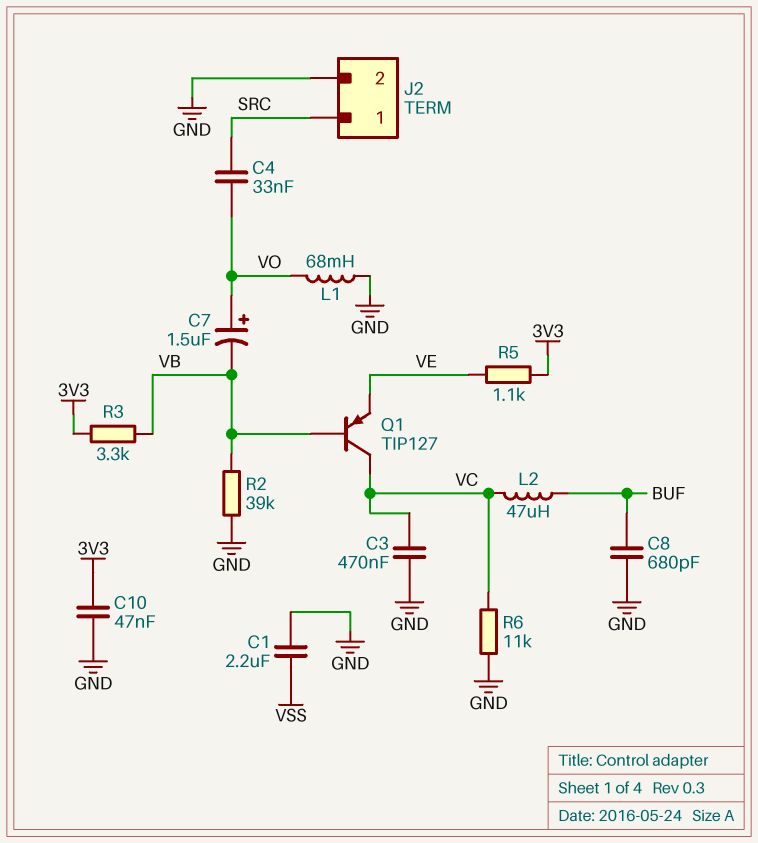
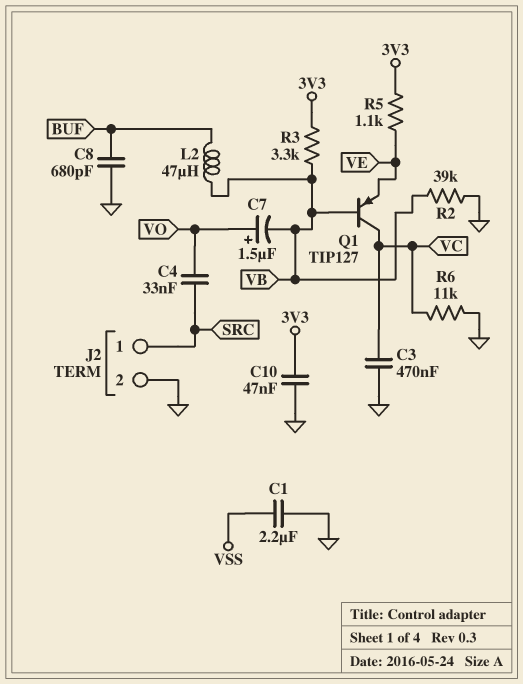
L1: 68mH (GND, VO) -> none
L2: 47uH (BUF, VC) -> 47uH (BUF, VB)

